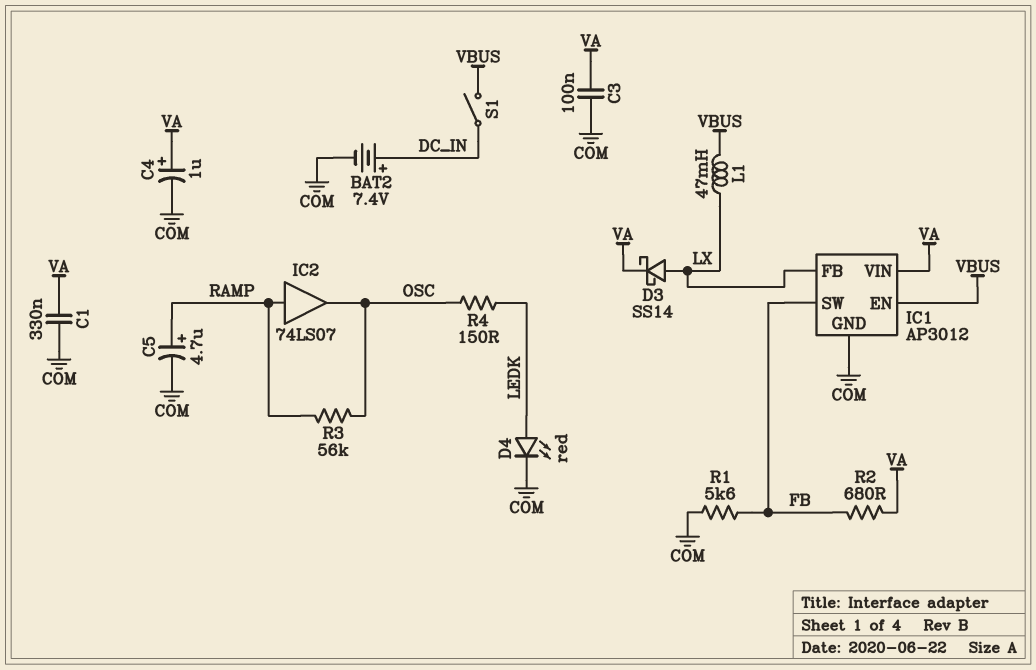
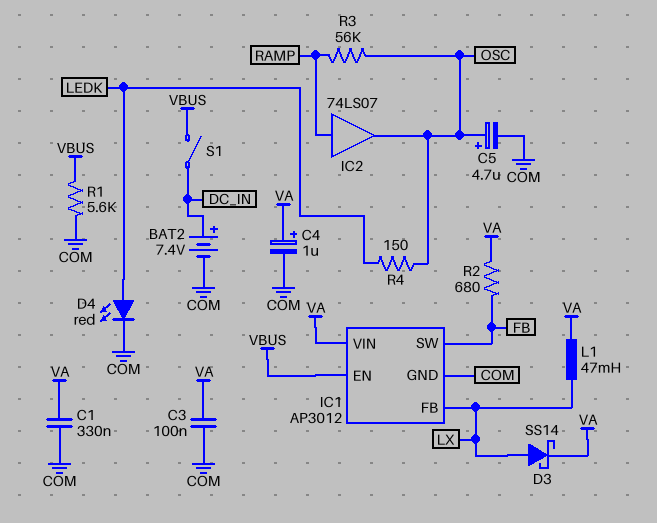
C5: 4.7uF (plus RAMP, minus COM) -> 4.7uF (plus OSC, minus COM)
L1: 47mH (LX, VBUS) -> 47mH (LX, VA)
R1: 5.6k (COM, FB) -> 5.6k (COM, VBUS)

